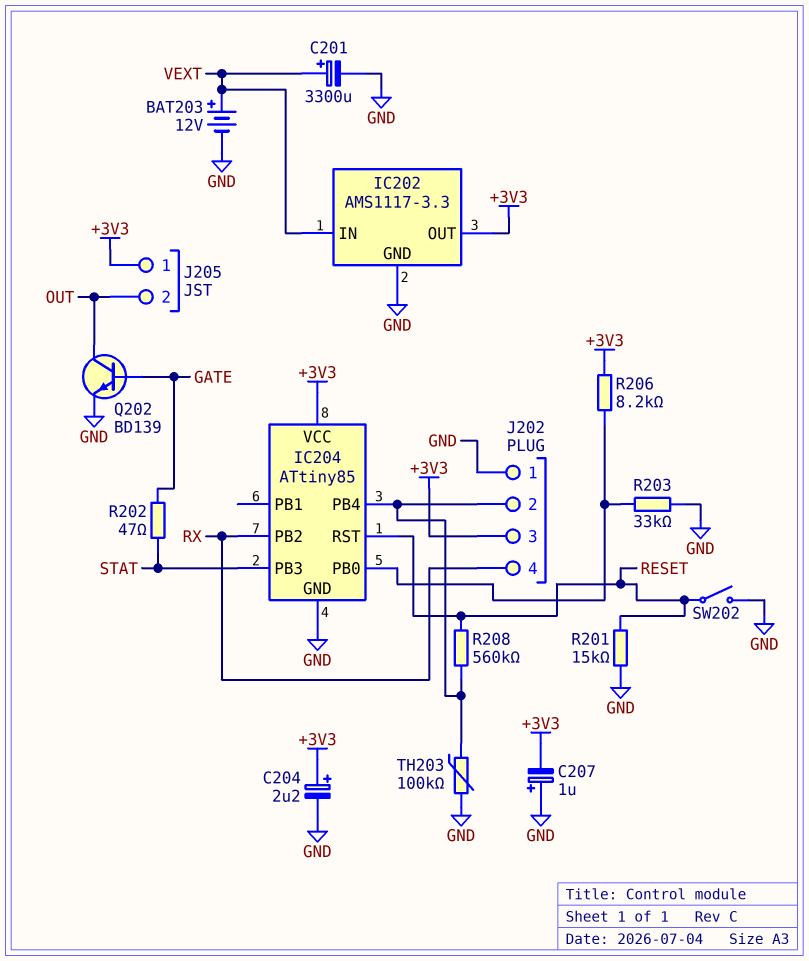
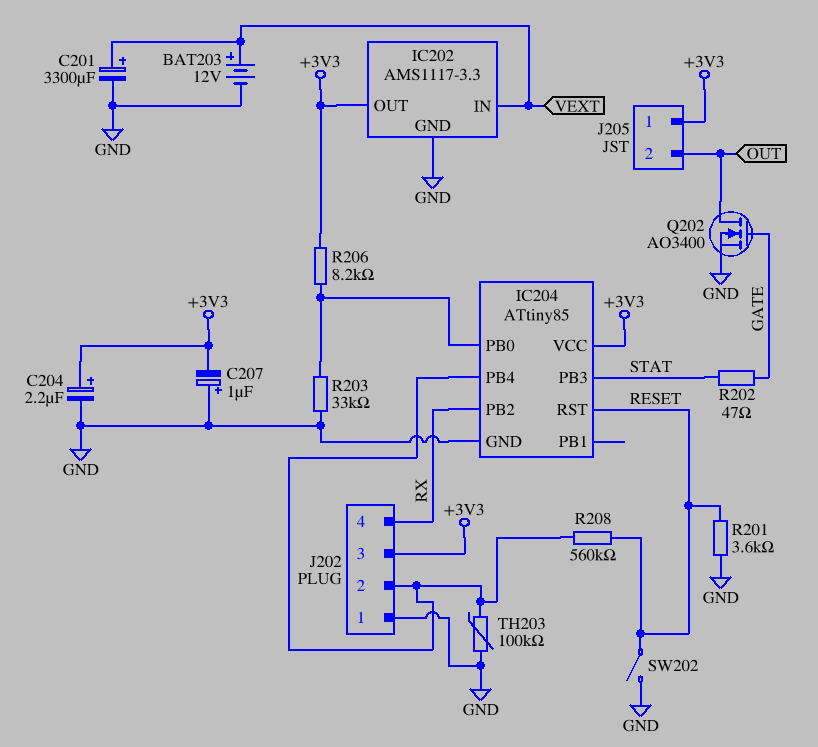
Q202: NPN BD139 (B GATE, C OUT, E GND) -> NMOS AO3400 (G GATE, D OUT, S GND)
R201: 15k (GND, RESET) -> 3.6k (GND, RESET)

